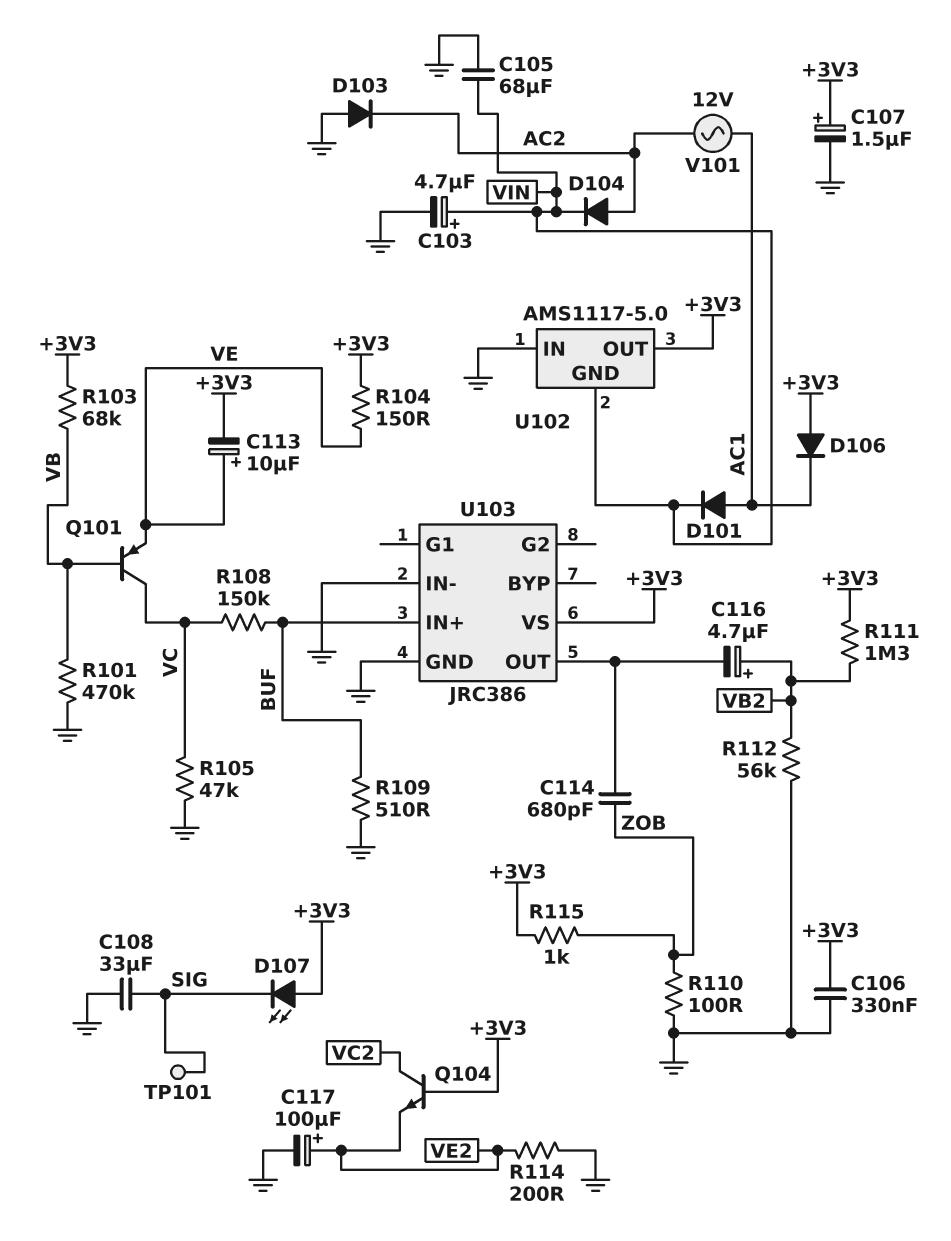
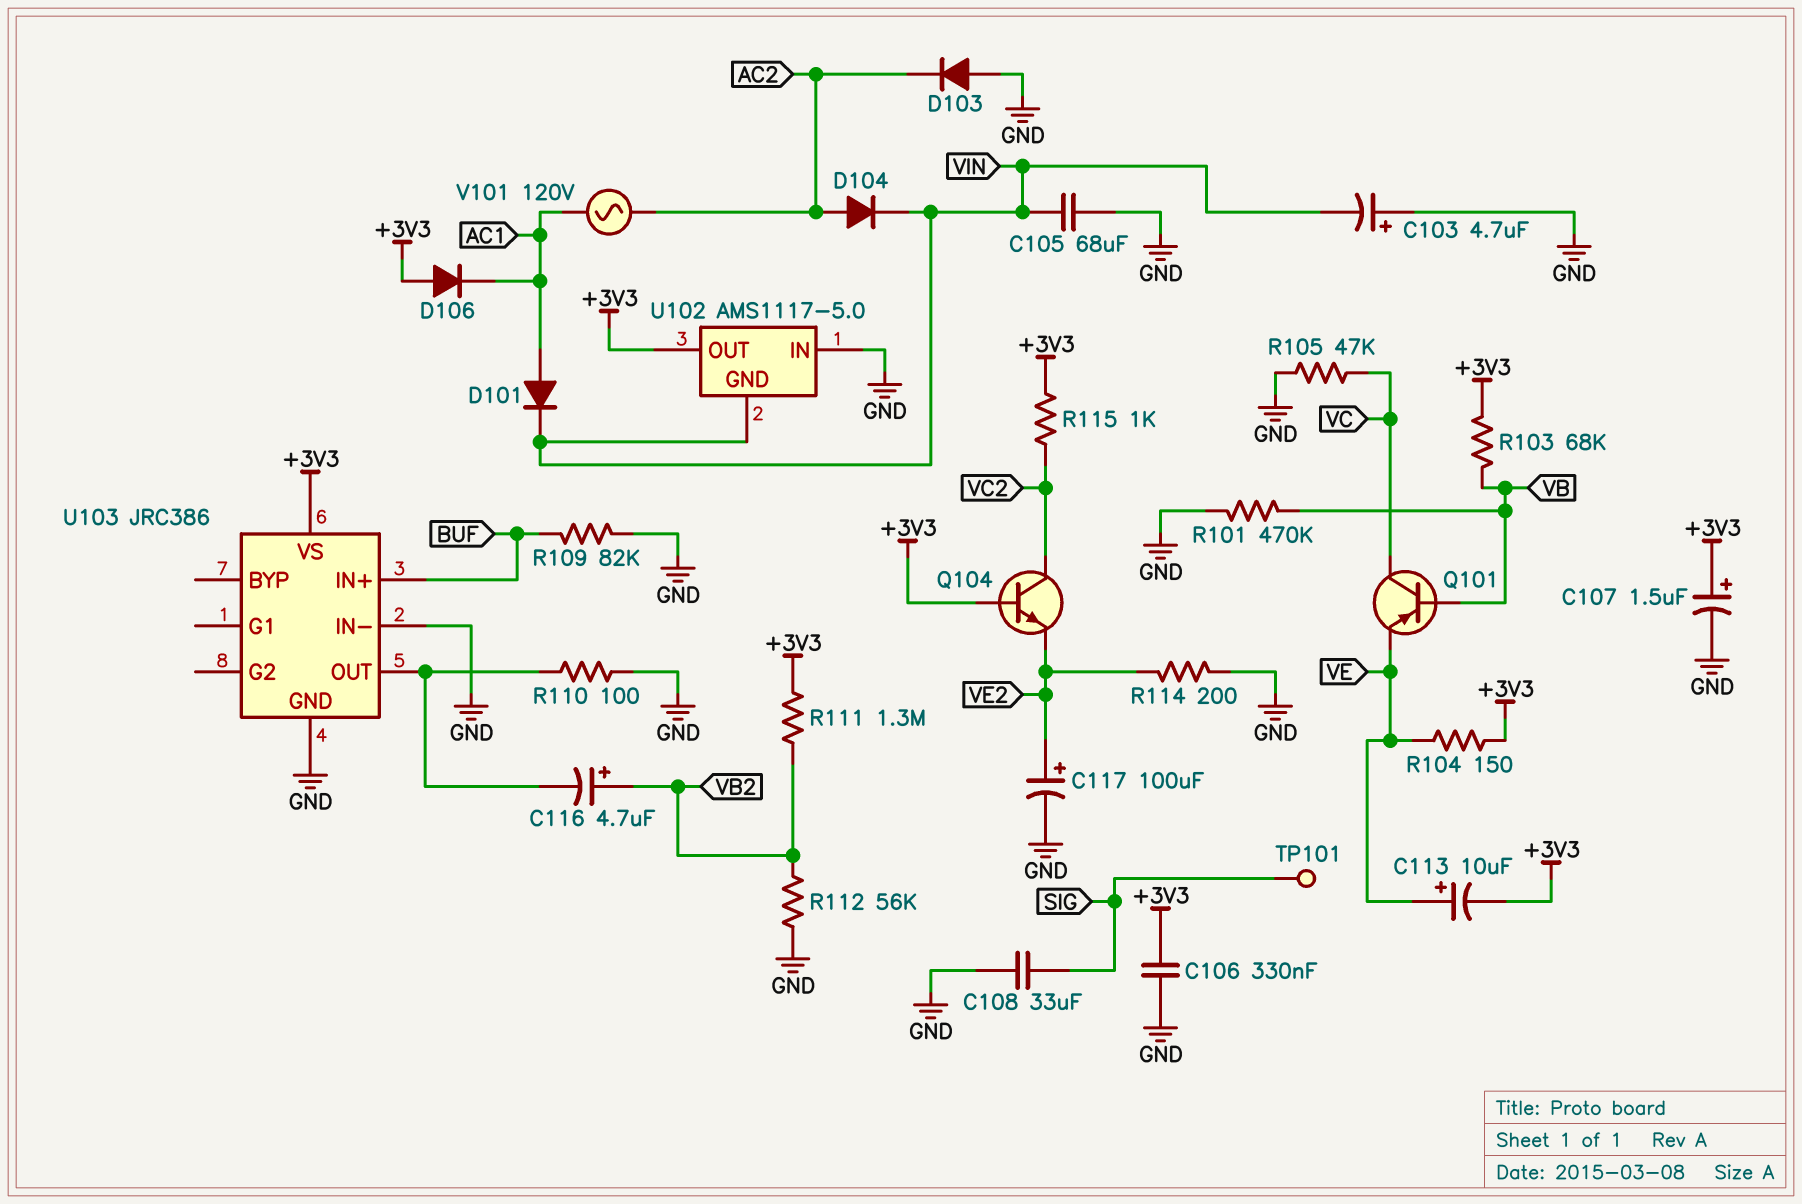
C103: 4.7uF (plus VIN, minus GND) -> 4.7uF (plus GND, minus VIN)
C114: 680pF (U103/OUT, ZOB) -> none
D107: LED (A +3V3, K SIG) -> none
R108: 150k (BUF, VC) -> none
R109: 510 (BUF, GND) -> 82k (BUF, GND)
R110: 100 (GND, ZOB) -> 100 (GND, U103/OUT)
R115: 1k (+3V3, ZOB) -> 1k (+3V3, VC2)
V101: AC 12V (AC1, AC2) -> AC 120V (AC1, AC2)

